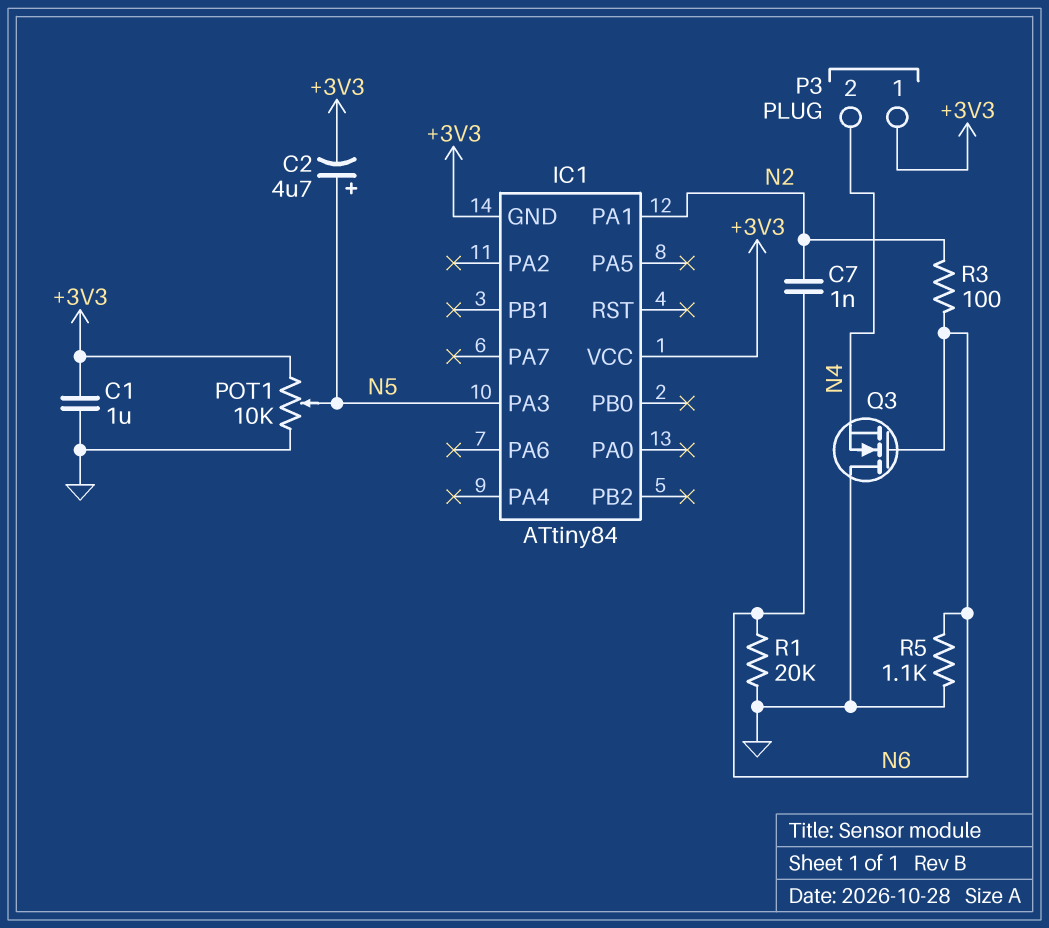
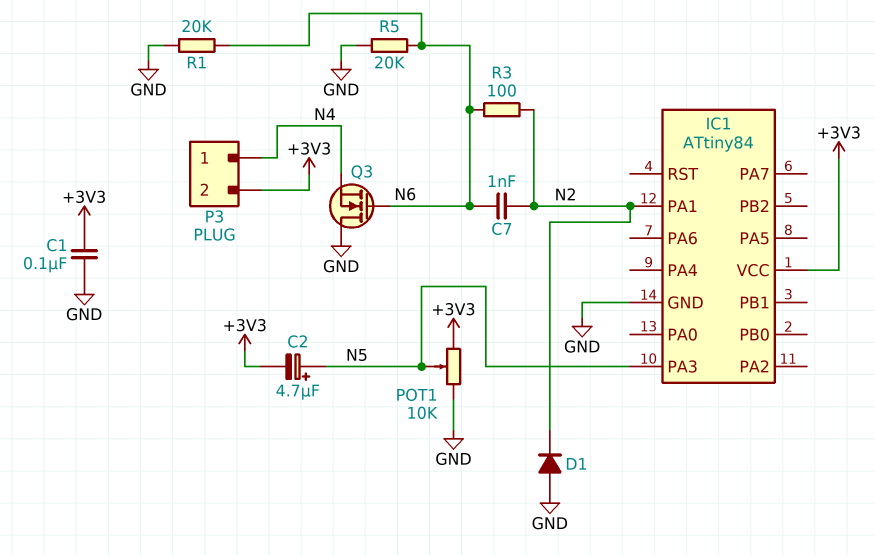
C1: 1uF (+3V3, GND) -> 100nF (+3V3, GND)
D1: none -> diode (A GND, K N2)
IC1 pin GND: +3V3 -> GND
P3 pin 1: +3V3 -> N4
P3 pin 2: N4 -> +3V3
R5: 1.1k (GND, N6) -> 20k (GND, N6)

